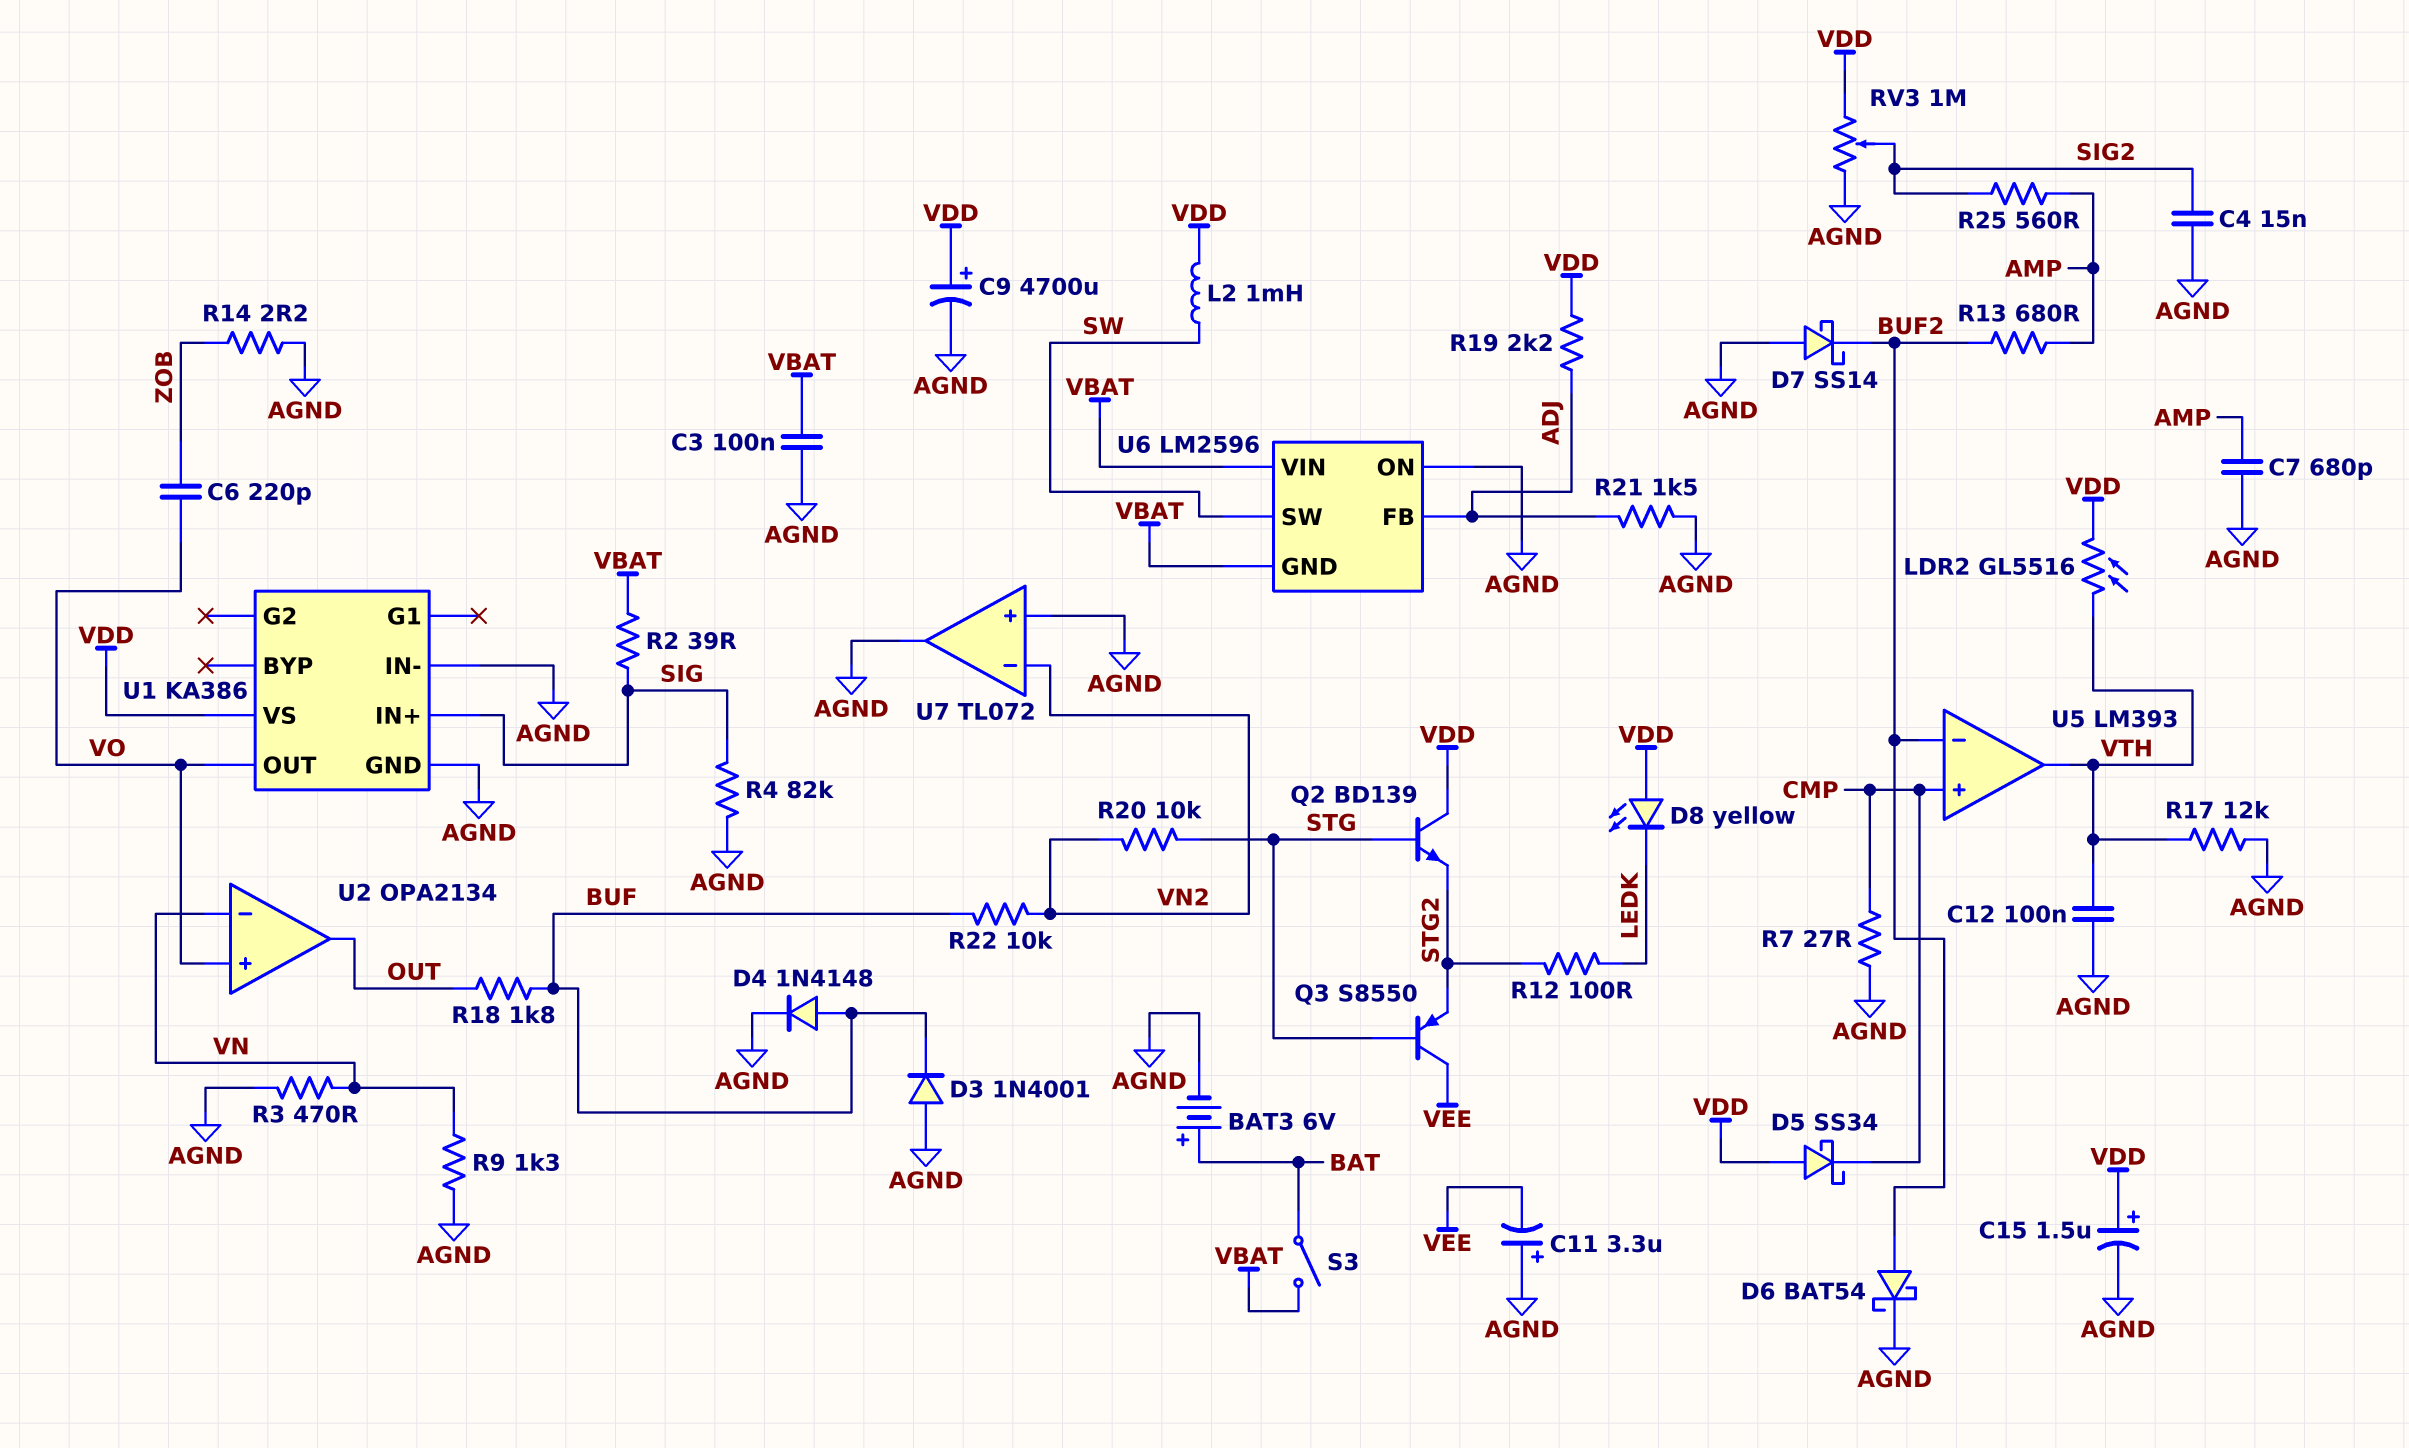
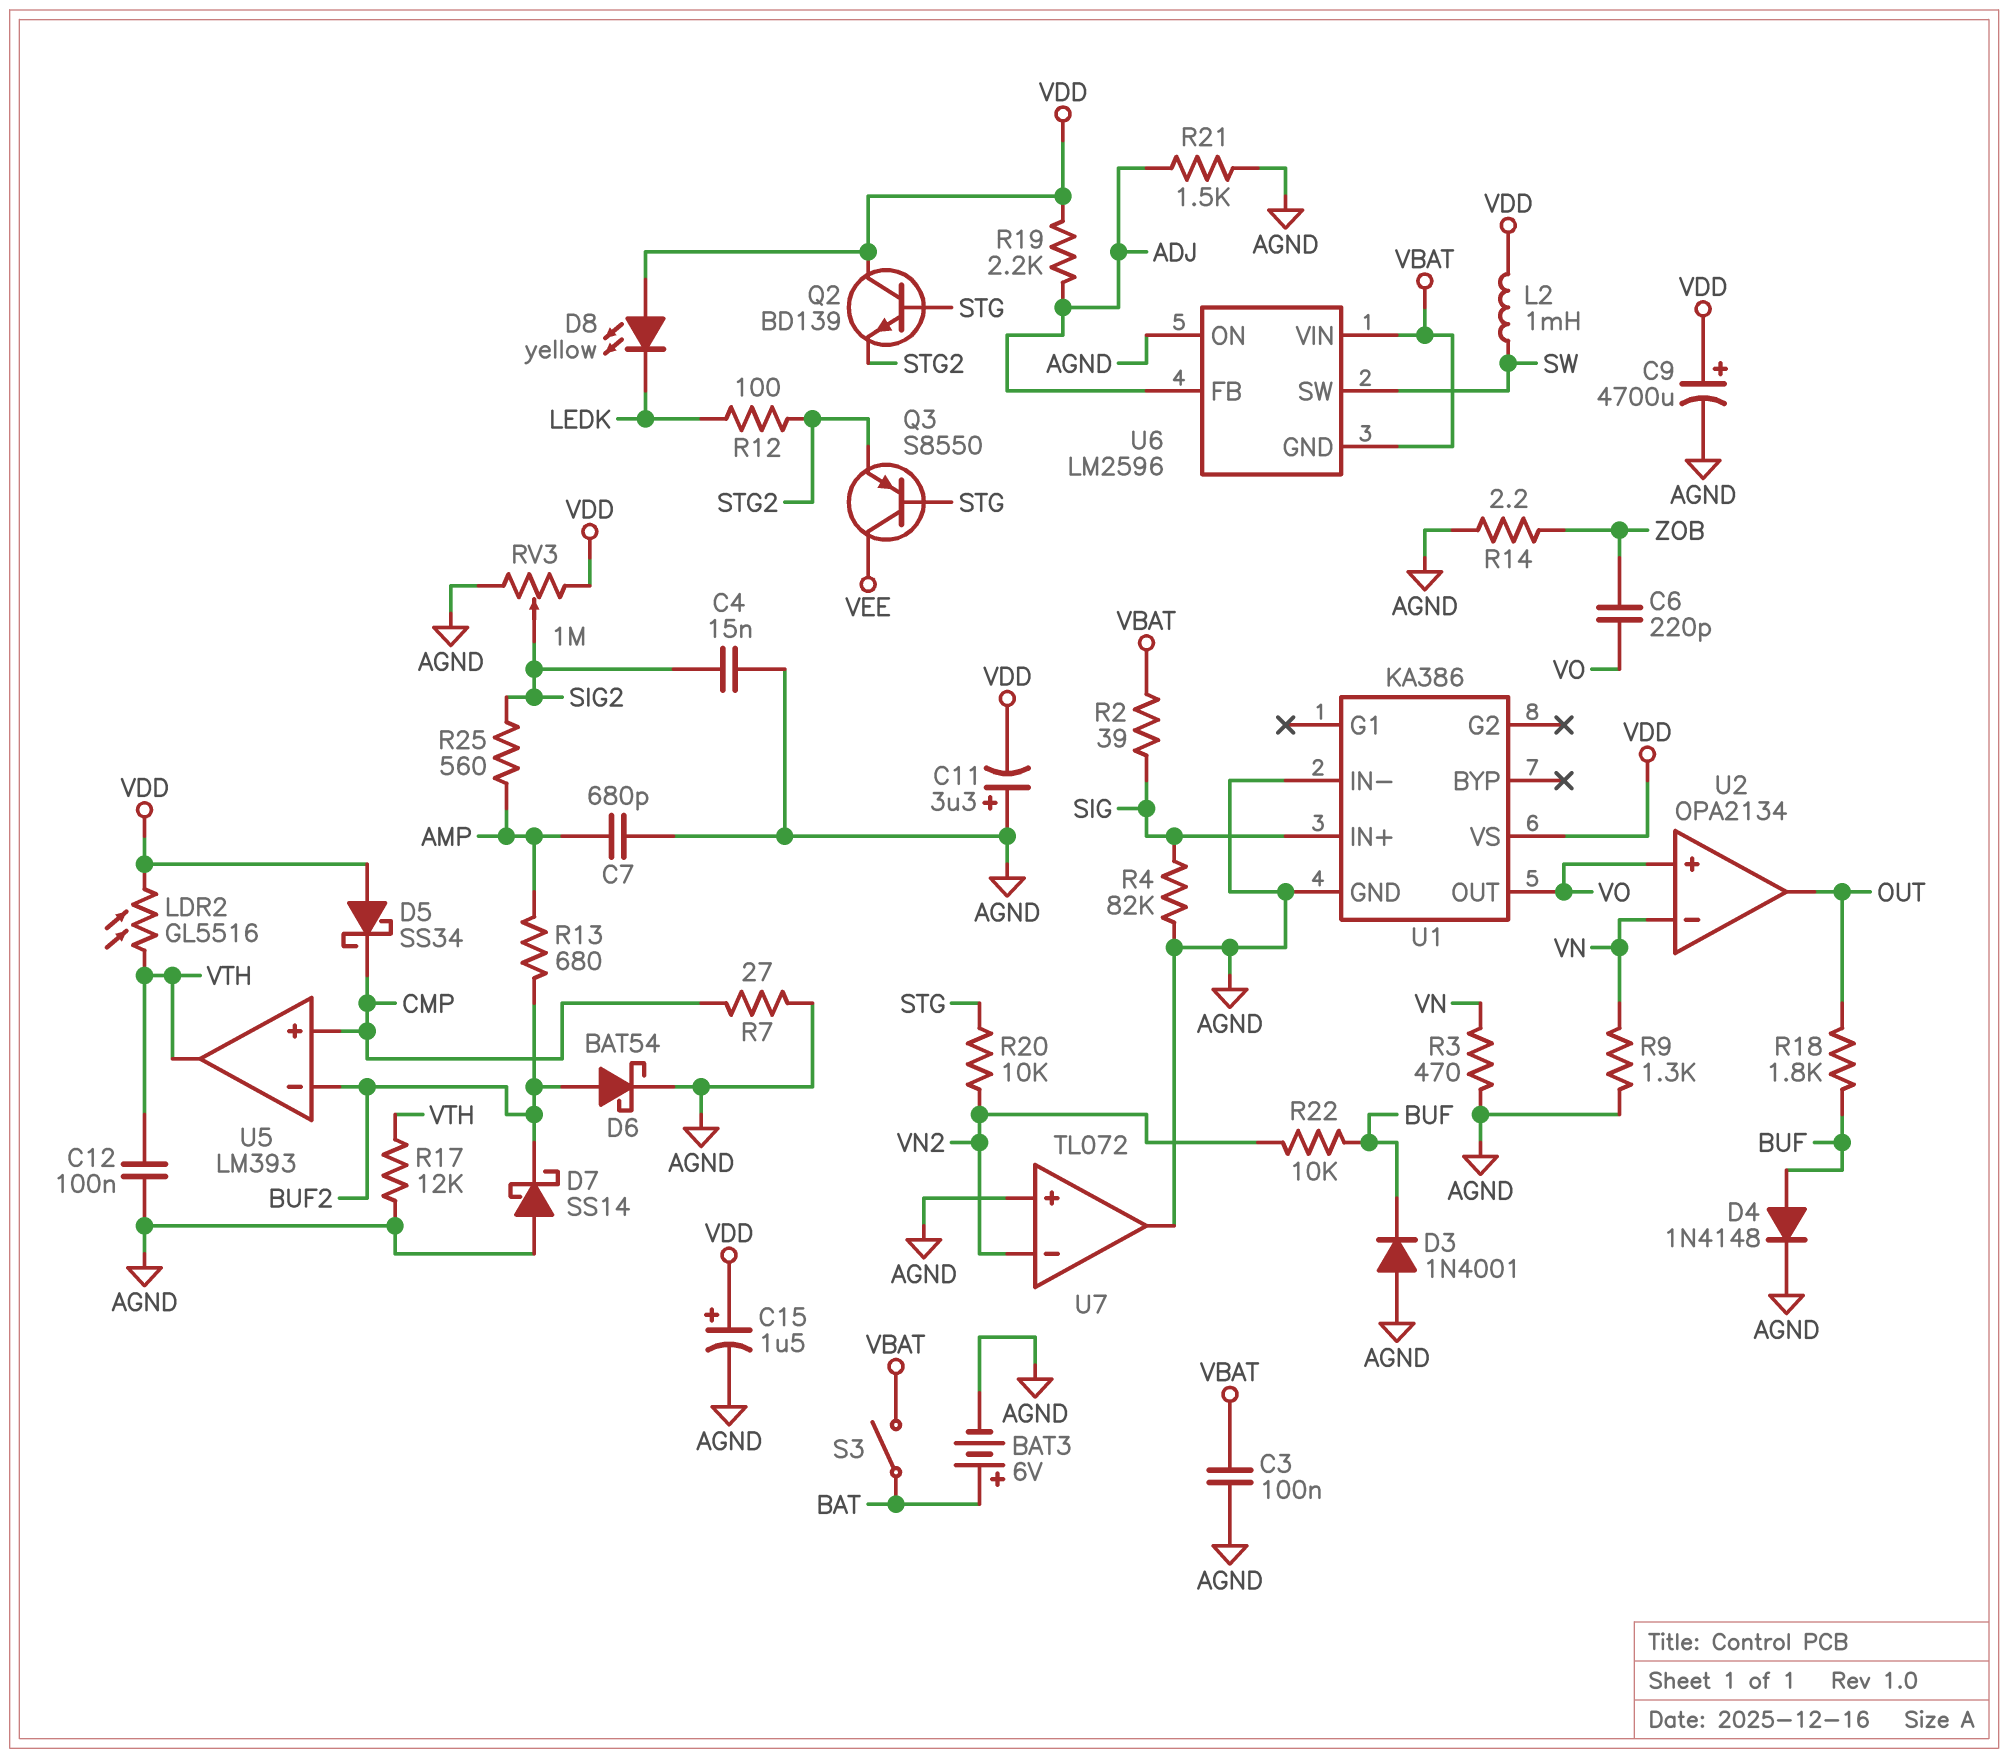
C11: 3.3uF (plus AGND, minus VEE) -> 3.3uF (plus AGND, minus VDD)

